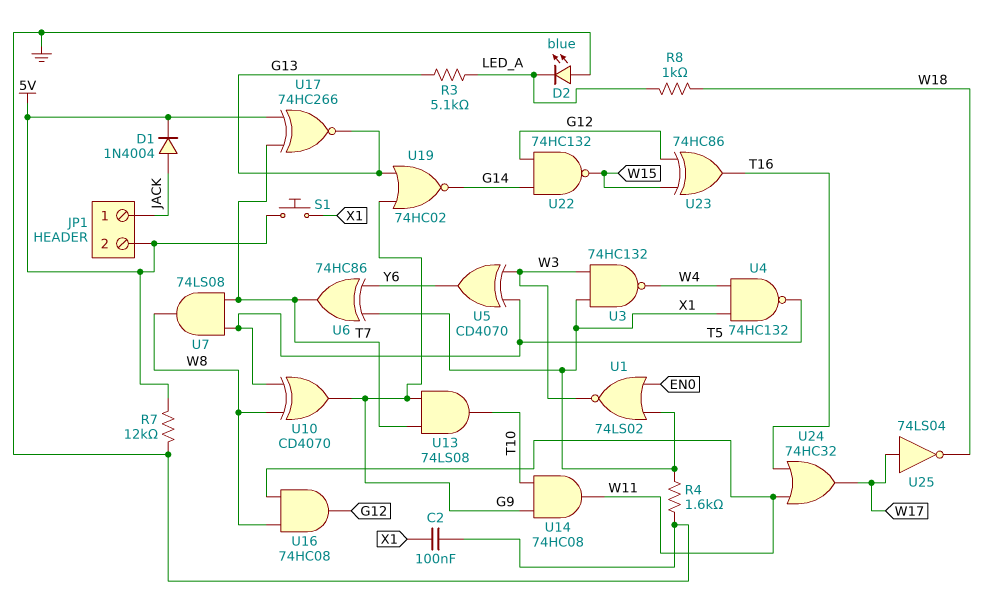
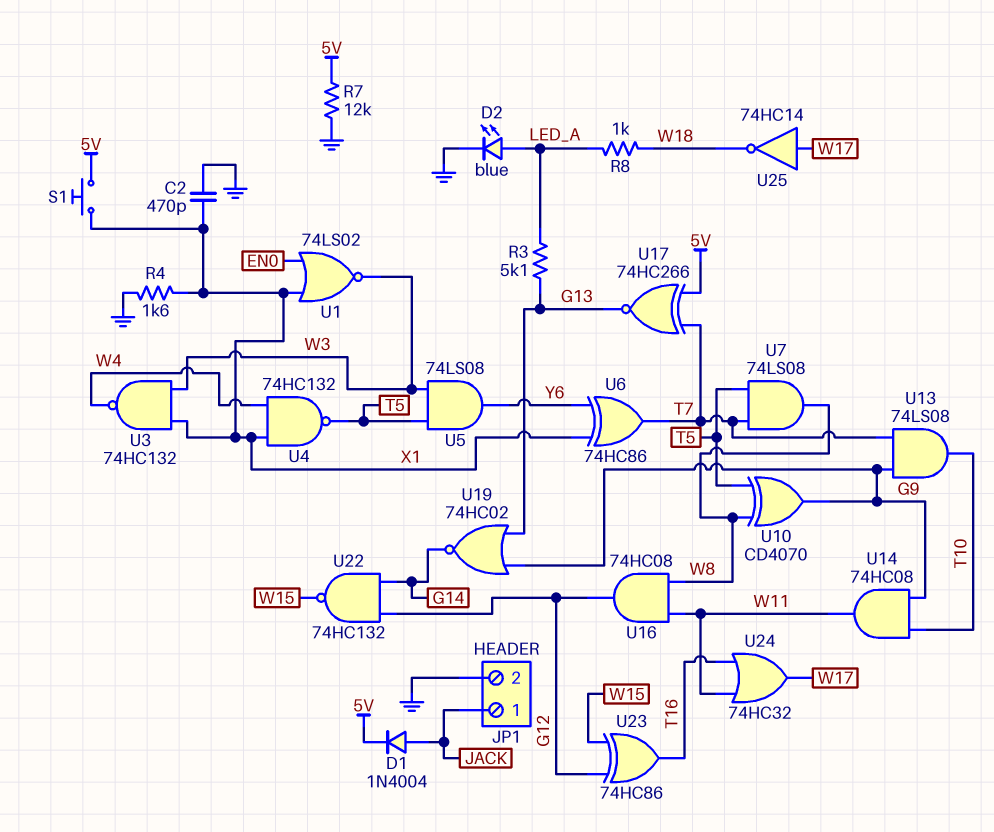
C2: 100nF (GND, X1) -> 470pF (GND, X1)
D2: LED blue (A GND, K LED_A) -> LED blue (A LED_A, K GND)
JP1 pin 2: 5V -> GND
U5: XOR CD4070 (in T5, in W3, out Y6) -> AND 74LS08 (in T5, in W3, out Y6)
U25: NOT 74LS04 (in W17, out W18) -> NOT 74HC14 (in W17, out W18)

